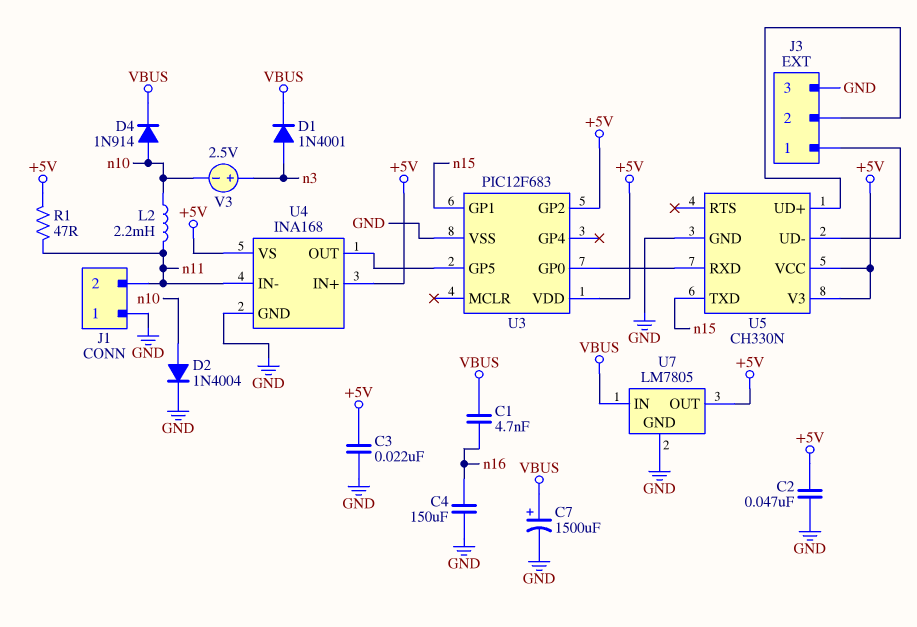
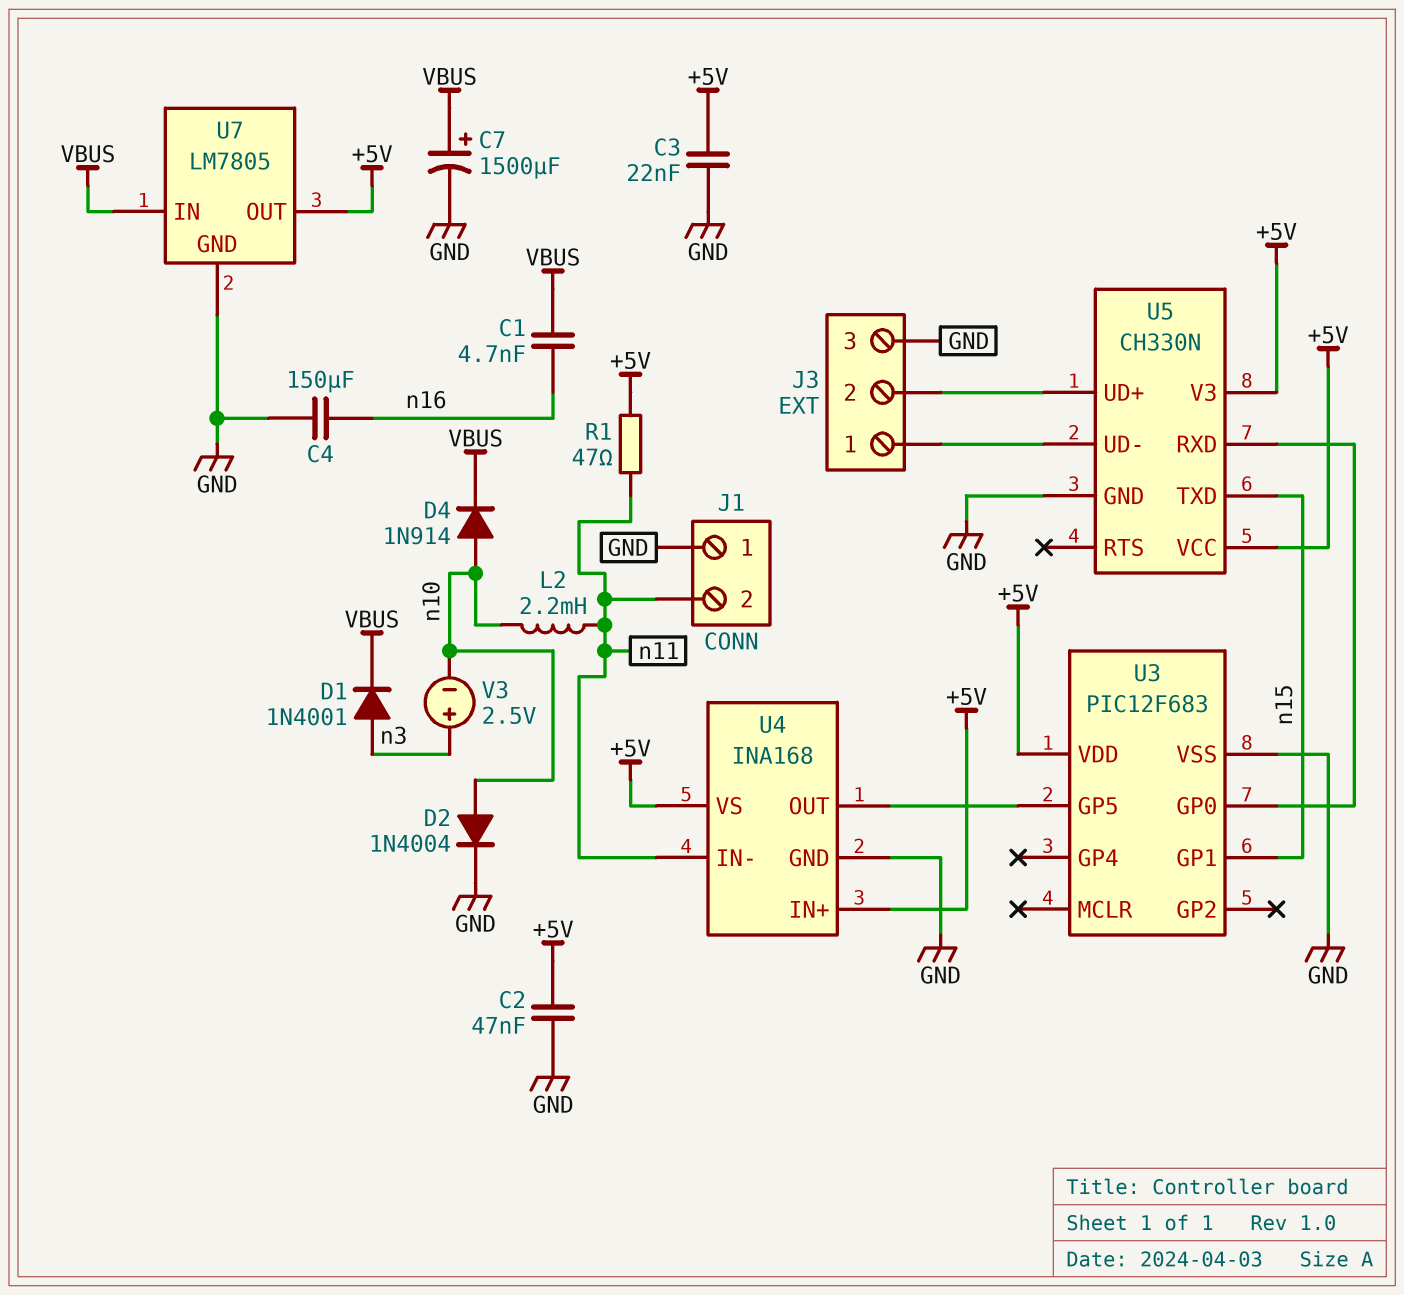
U3 pin GP2: +5V -> none

